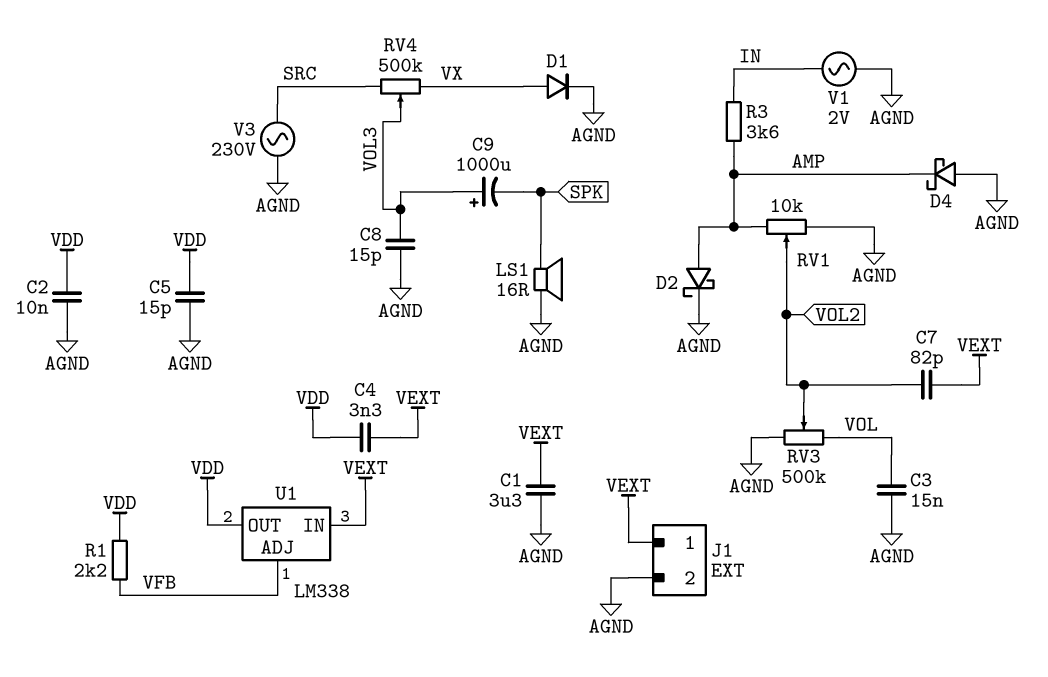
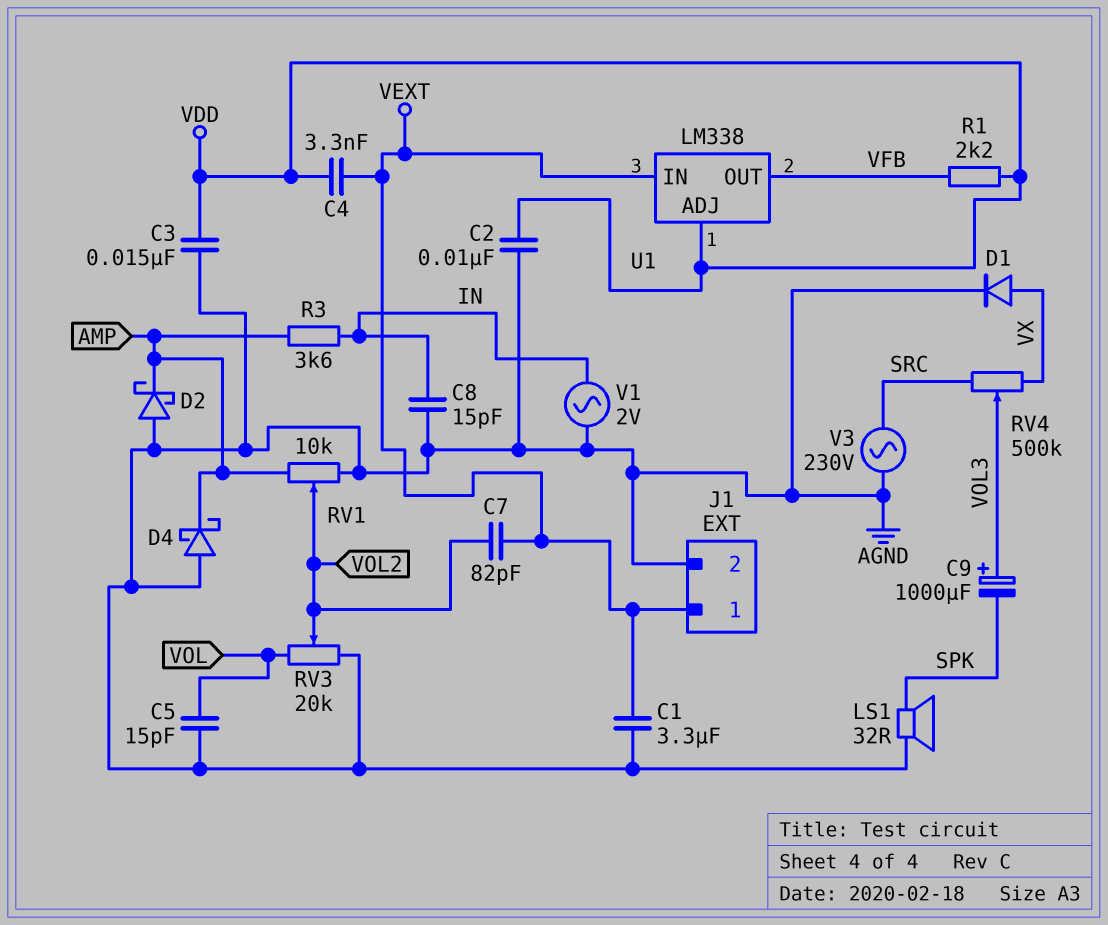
C3: 15nF (AGND, VOL) -> 15nF (AGND, VDD)
C5: 15pF (AGND, VDD) -> 15pF (AGND, VOL)
C8: 15pF (AGND, VOL3) -> 15pF (AGND, IN)
D2: schottky (A AMP, K AGND) -> schottky (A AGND, K AMP)
LS1: speaker 16R (AGND, SPK) -> speaker 32R (AGND, SPK)
RV3: 500k (AGND, VOL, wiper VOL2) -> 20k (AGND, VOL, wiper VOL2)
U1 pin ADJ: VFB -> VDD
U1 pin OUT: VDD -> VFB

